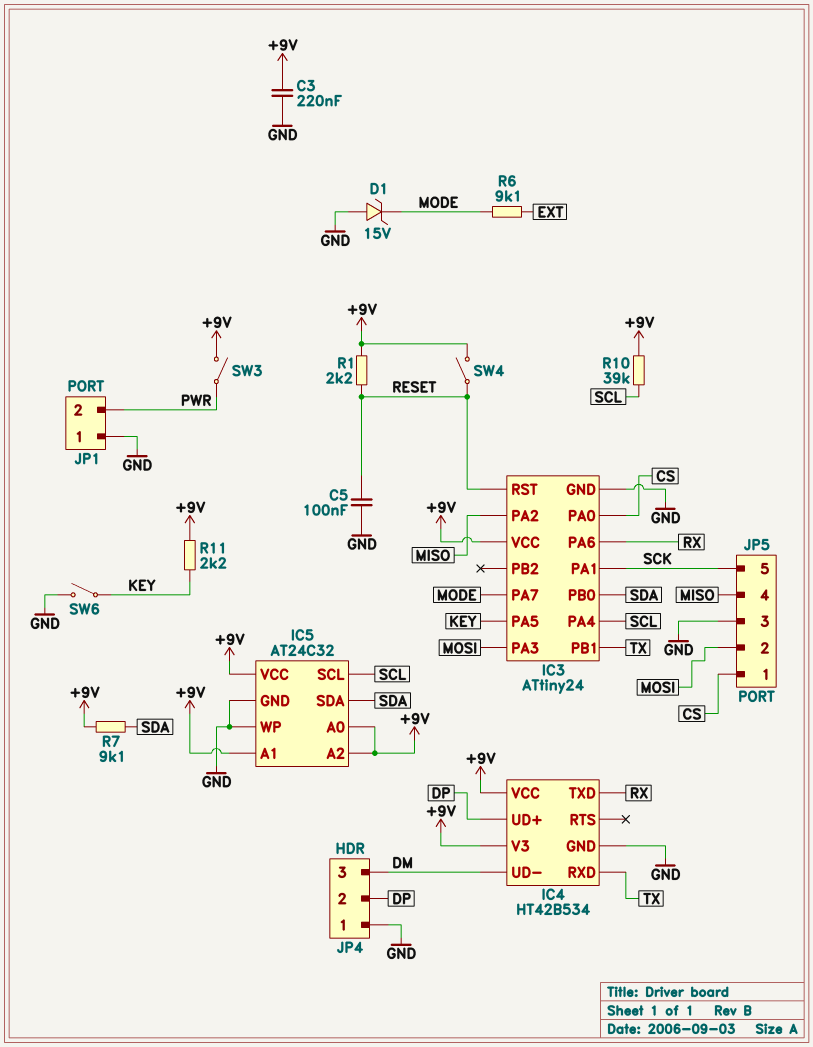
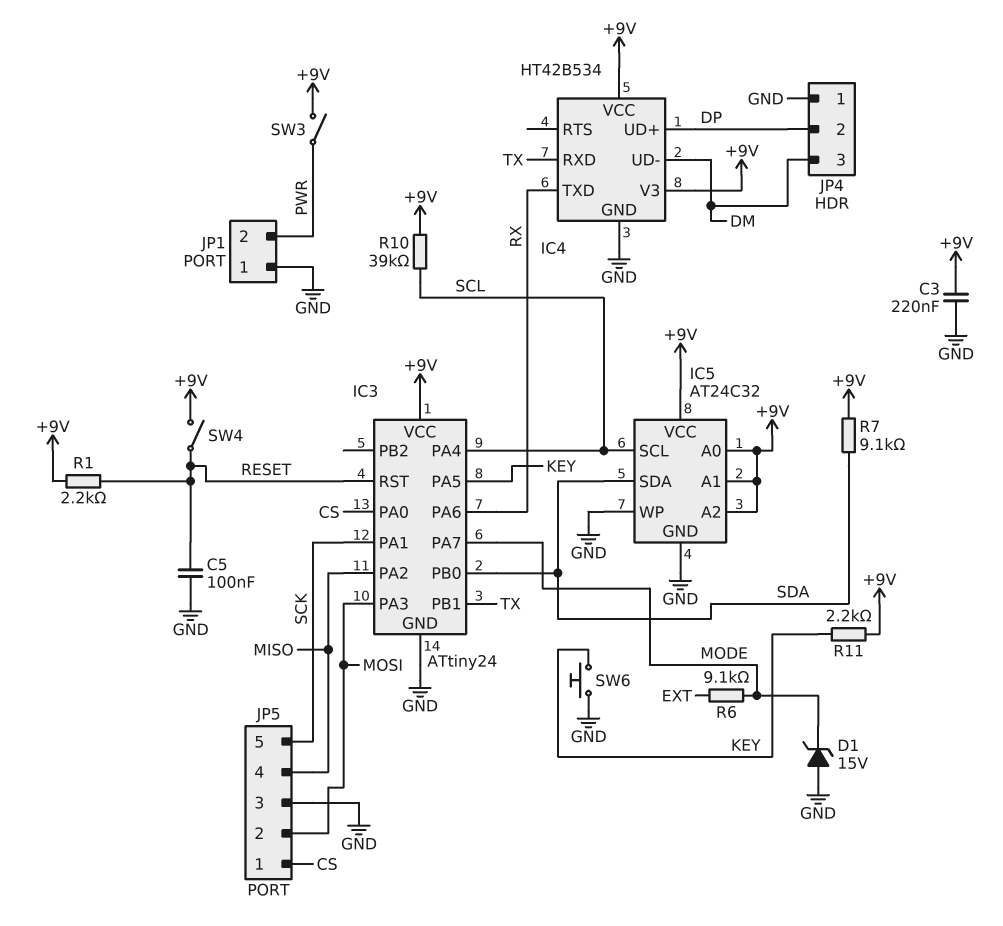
SW6: switch (GND, KEY) -> button (GND, KEY)

